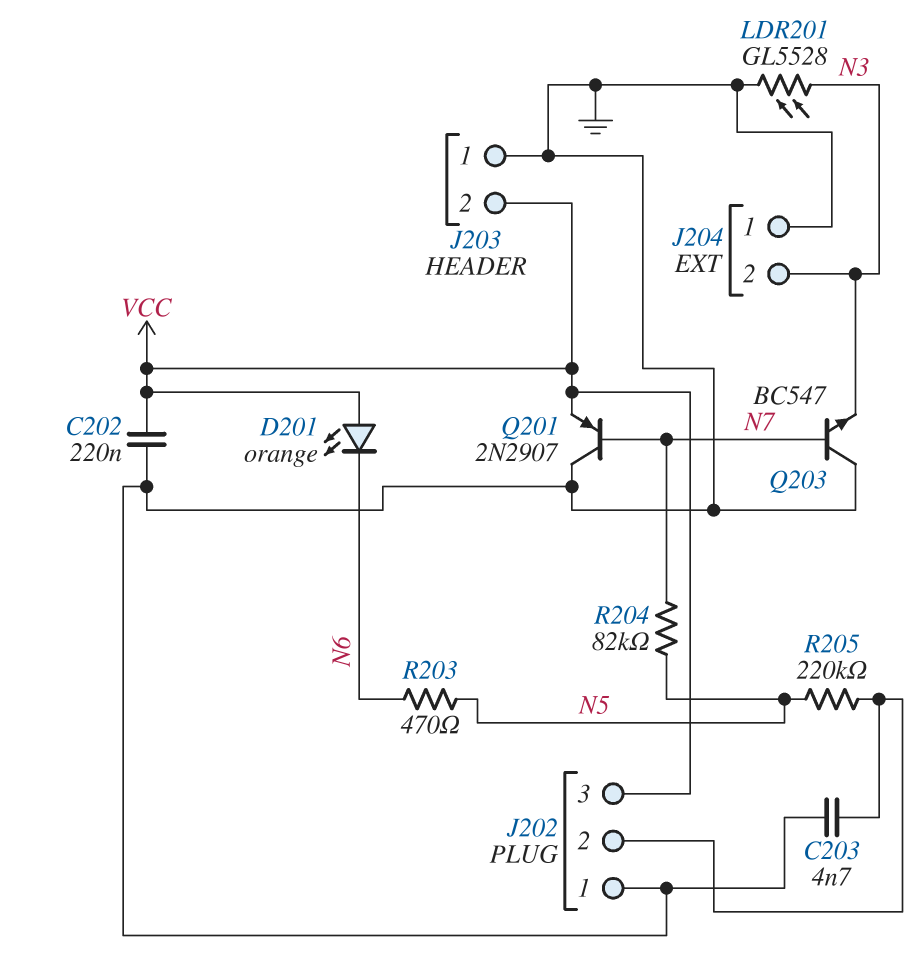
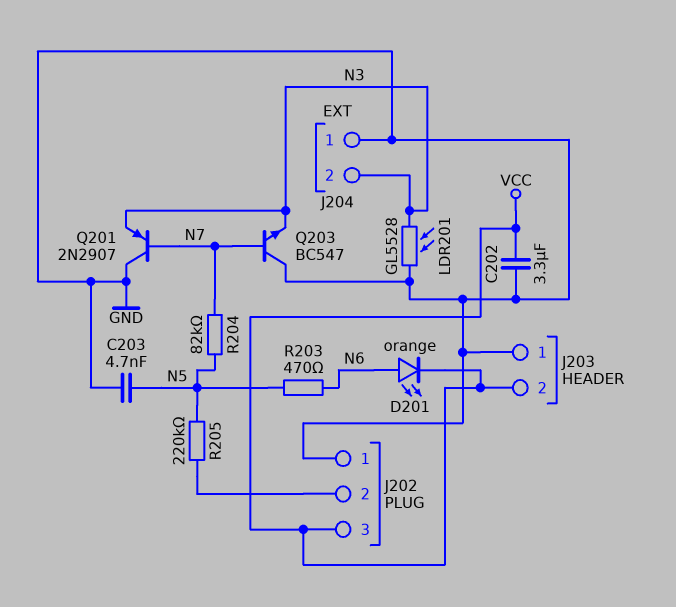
C202: 220nF (GND, VCC) -> 3.3uF (GND, VCC)
C203: 4.7nF (GND, J202/2) -> 4.7nF (GND, N5)
D201: LED orange (A VCC, K N6) -> LED orange (A N6, K VCC)
Q201: PNP 2N2907 (B N7, C GND, E VCC) -> PNP 2N2907 (B N7, C GND, E N3)

